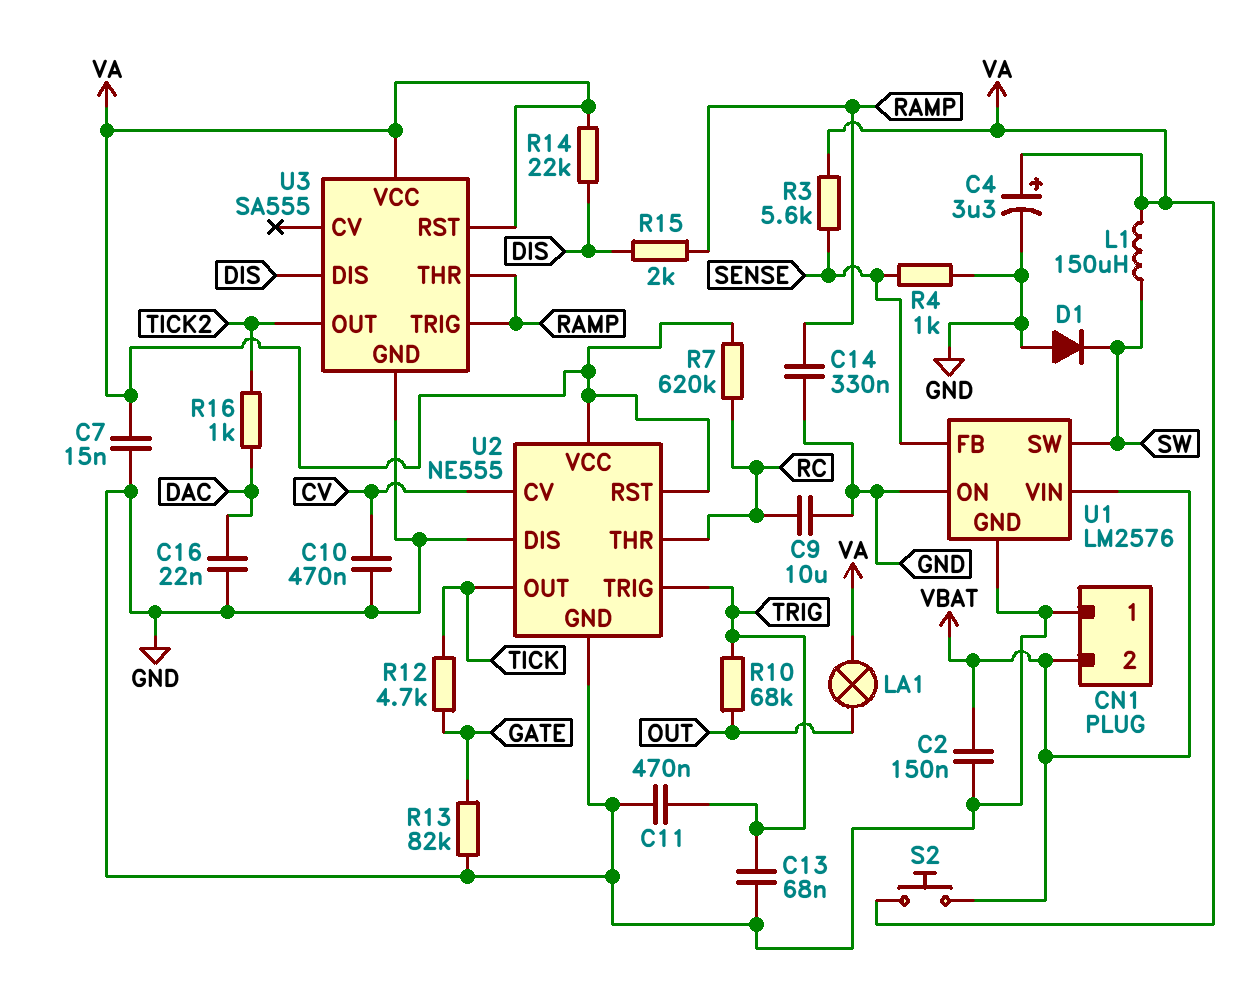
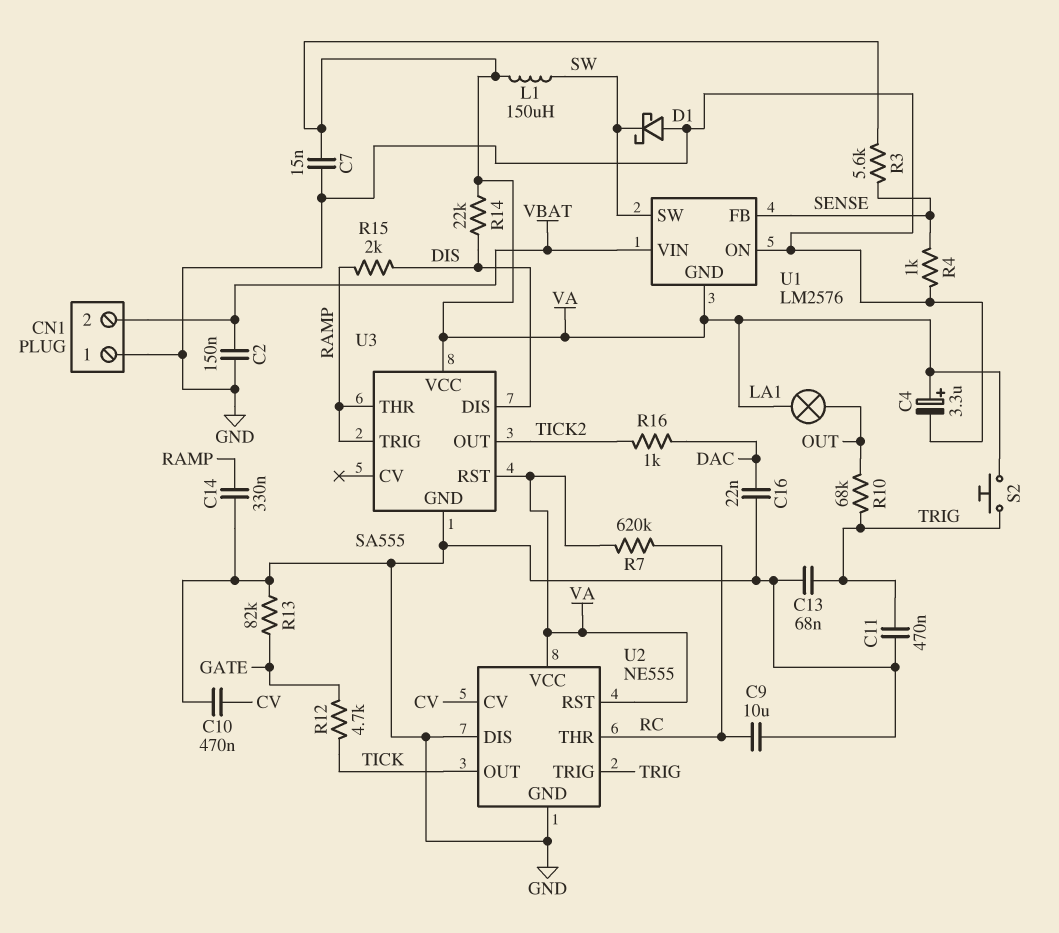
D1: diode (A GND, K SW) -> schottky (A GND, K SW)
S2: button (VA, VBAT) -> button (TRIG, VA)
U1 pin GND: GND -> VA

